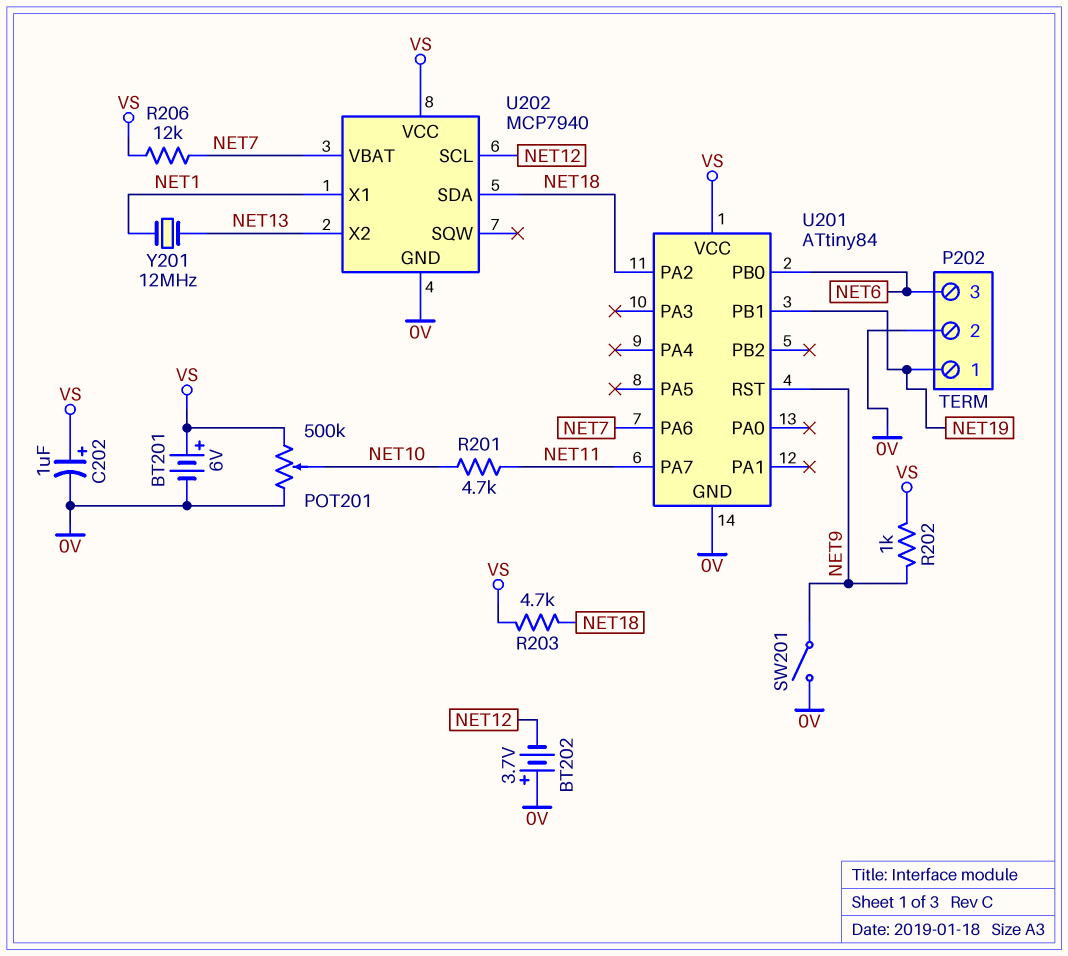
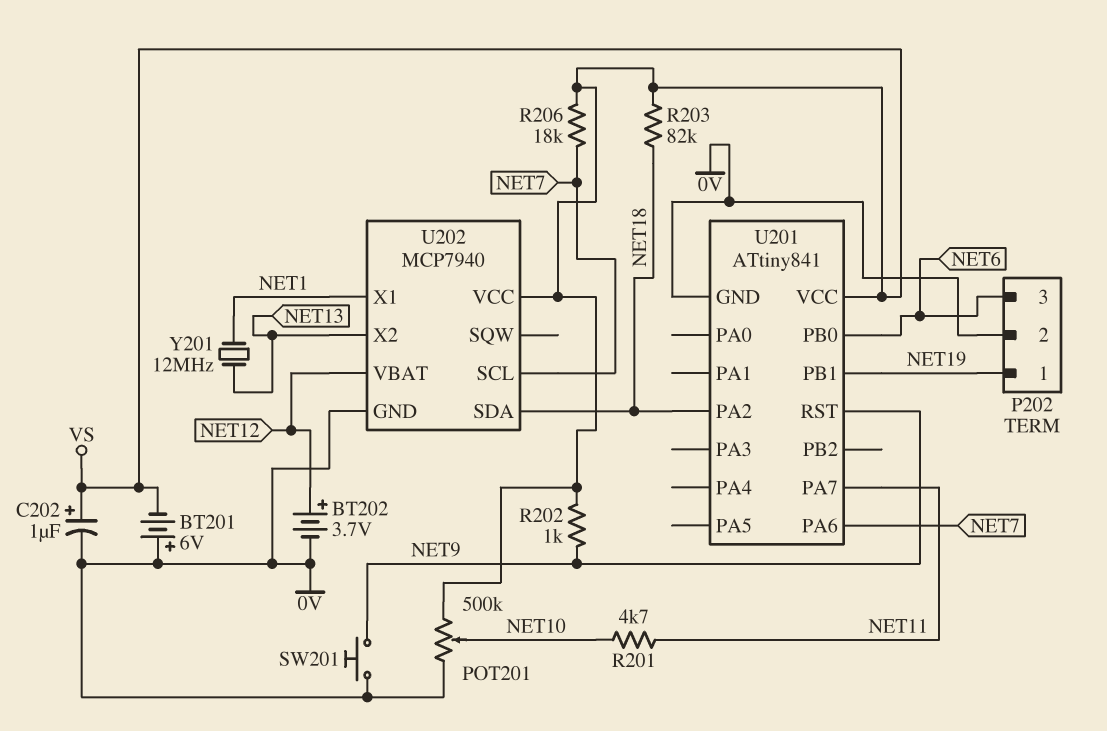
BT201: 6V (plus VS, minus 0V) -> 6V (plus 0V, minus VS)
BT202: 3.7V (plus 0V, minus NET12) -> 3.7V (plus NET12, minus 0V)
R203: 4.7k (NET18, VS) -> 82k (NET18, VS)
R206: 12k (NET7, VS) -> 18k (NET7, VS)
SW201: switch (0V, NET9) -> button (0V, NET9)
U201: ATtiny84 -> ATtiny841
U202 pin SCL: NET12 -> NET7
U202 pin VBAT: NET7 -> NET12

